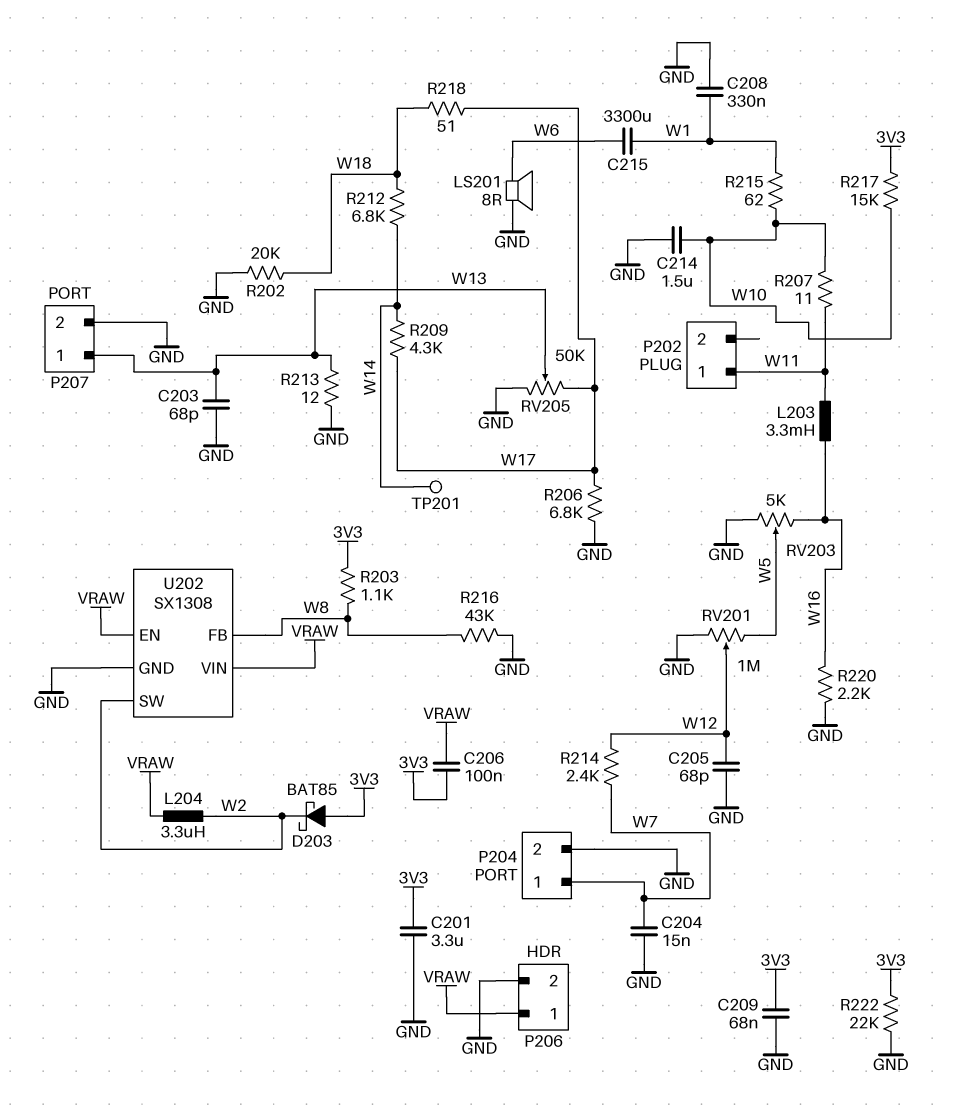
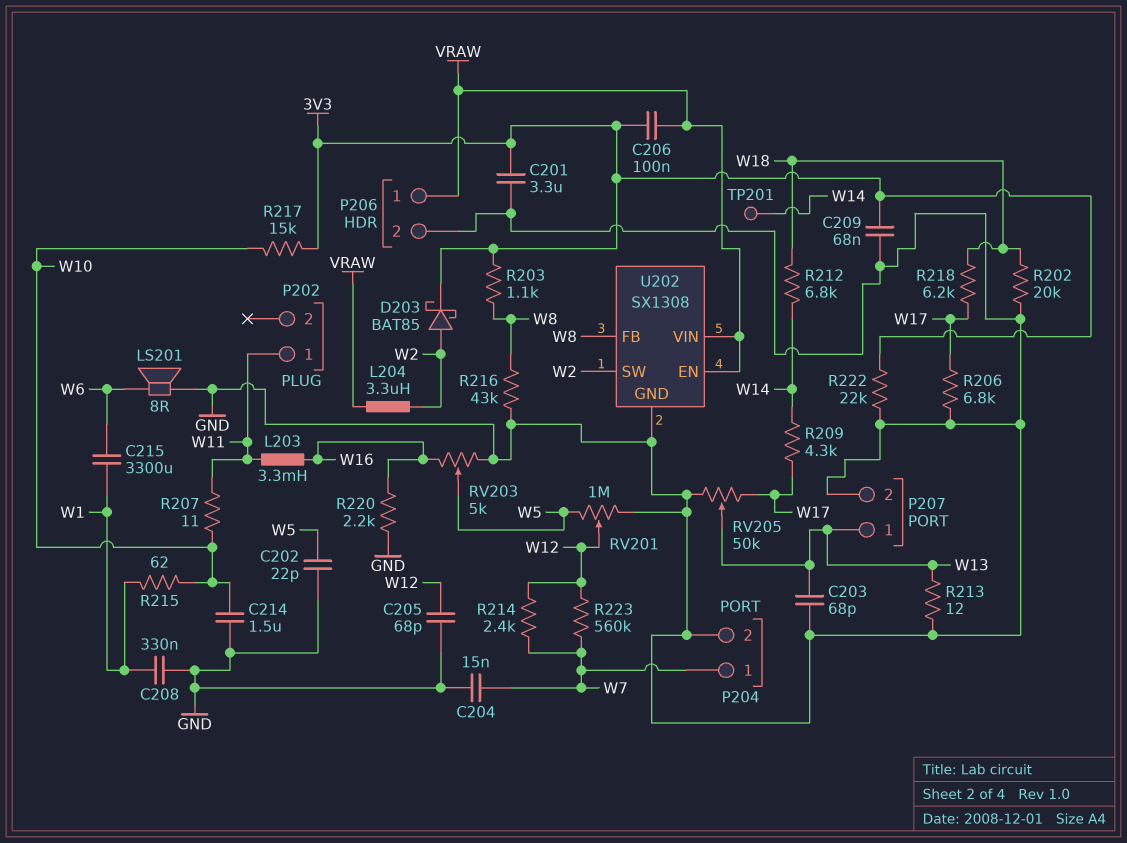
C202: none -> 22pF (GND, W5)
D203: schottky BAT85 (A 3V3, K W2) -> schottky BAT85 (A W2, K 3V3)
R218: 51 (W17, W18) -> 6.2k (W17, W18)
R223: none -> 560k (W7, W12)

